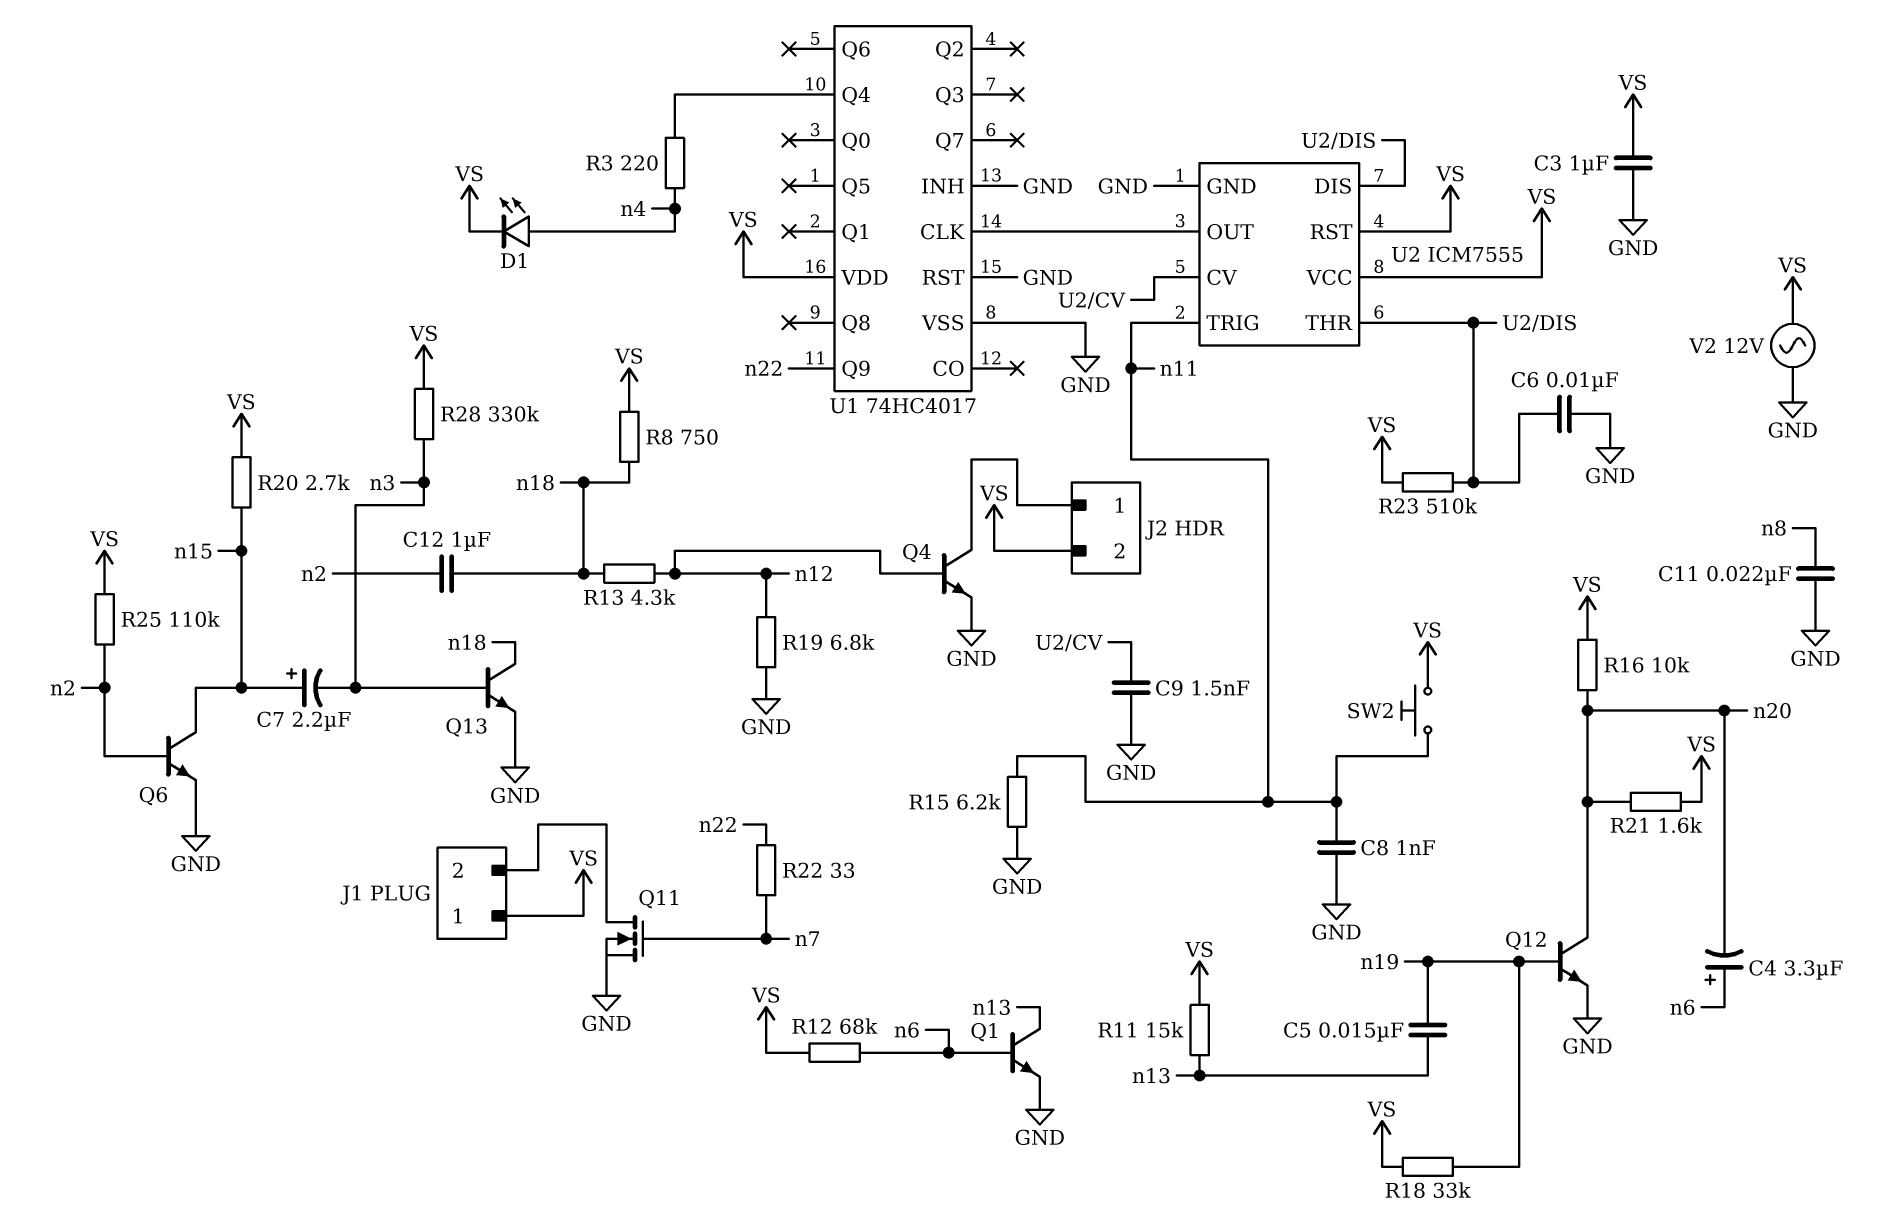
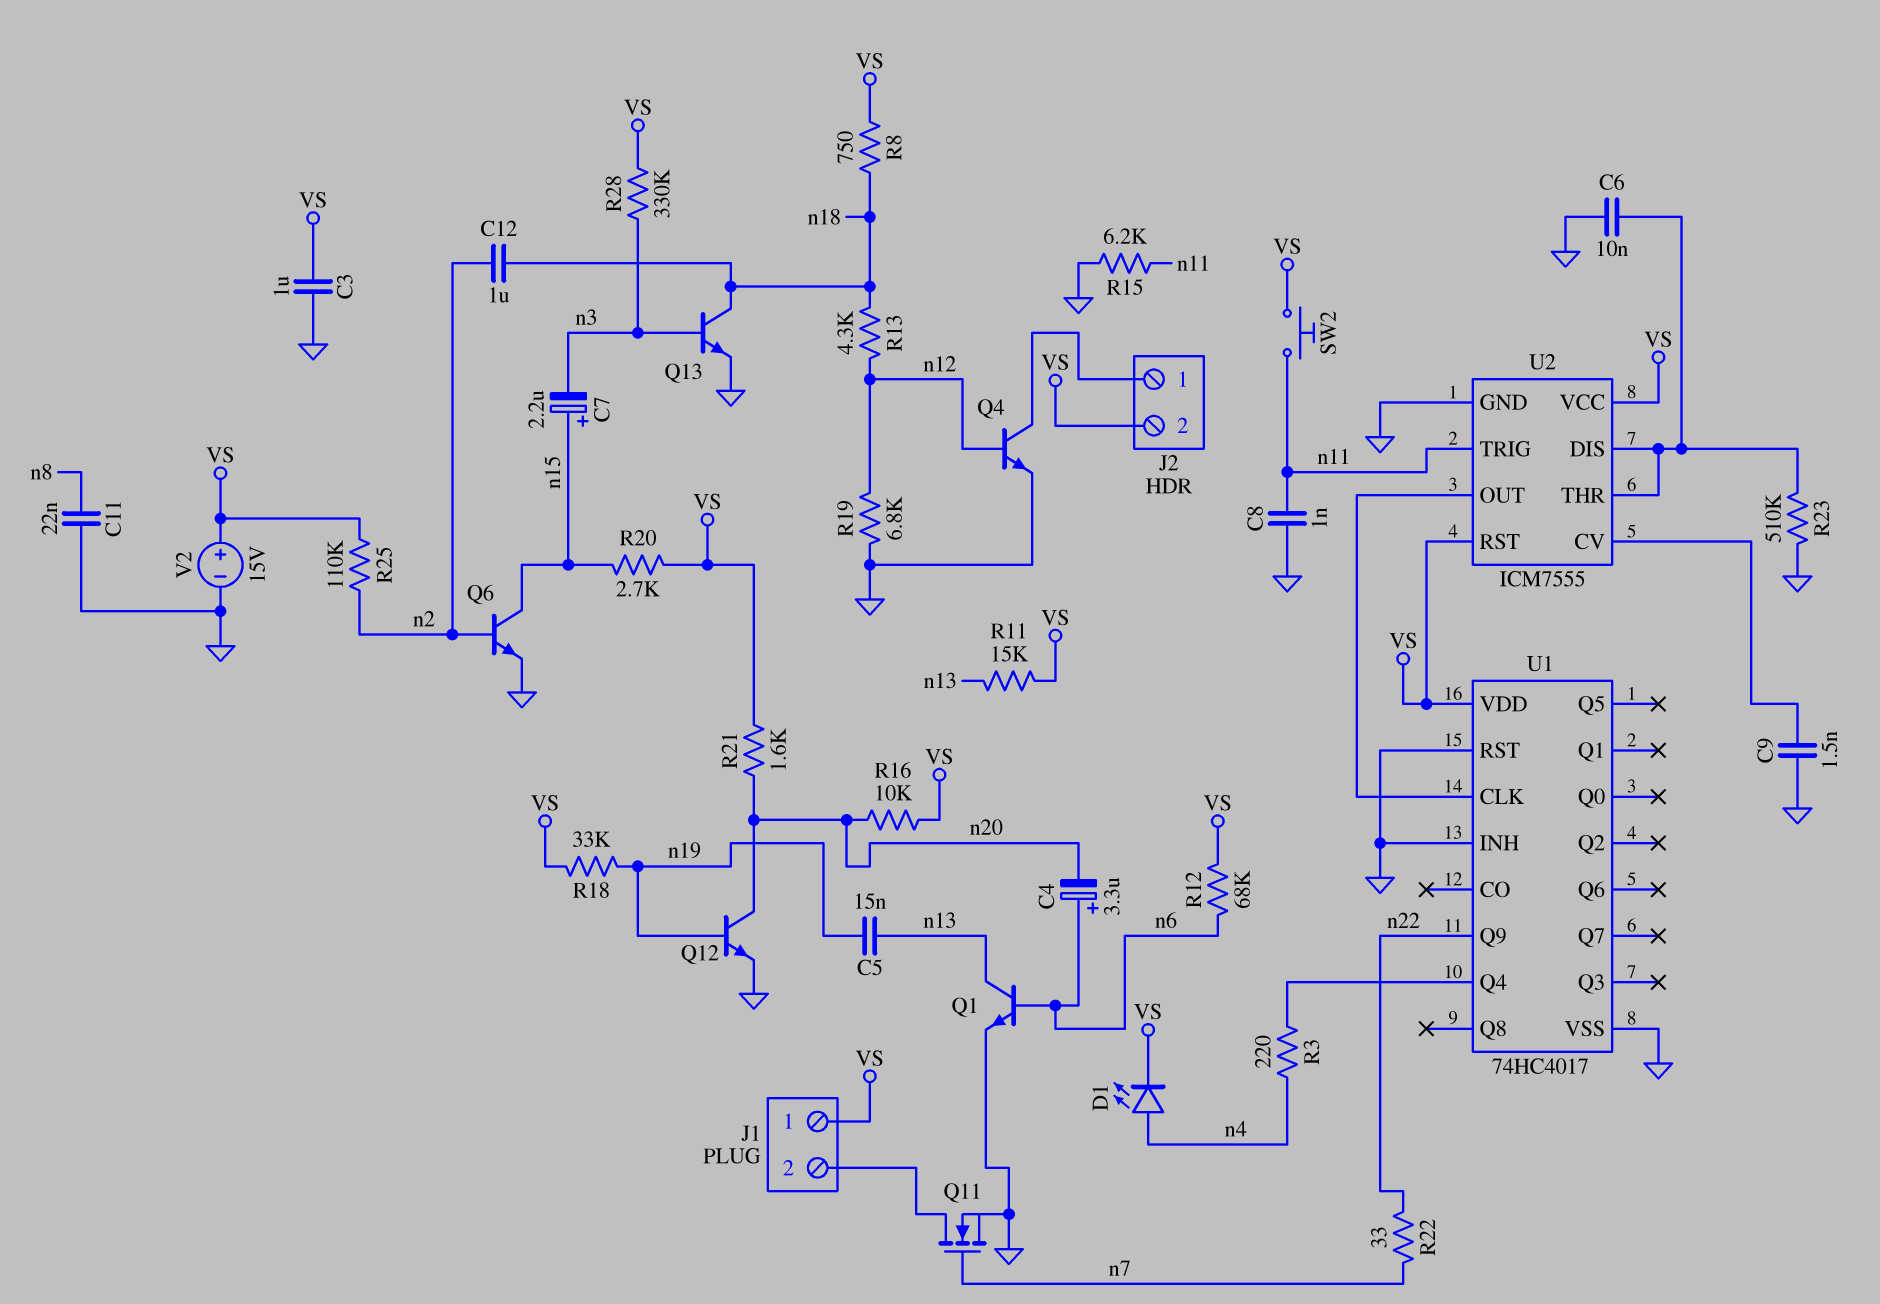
R23: 510k (U2/DIS, VS) -> 510k (GND, U2/DIS)
V2: AC 12V (GND, VS) -> 15V (plus VS, minus GND)

